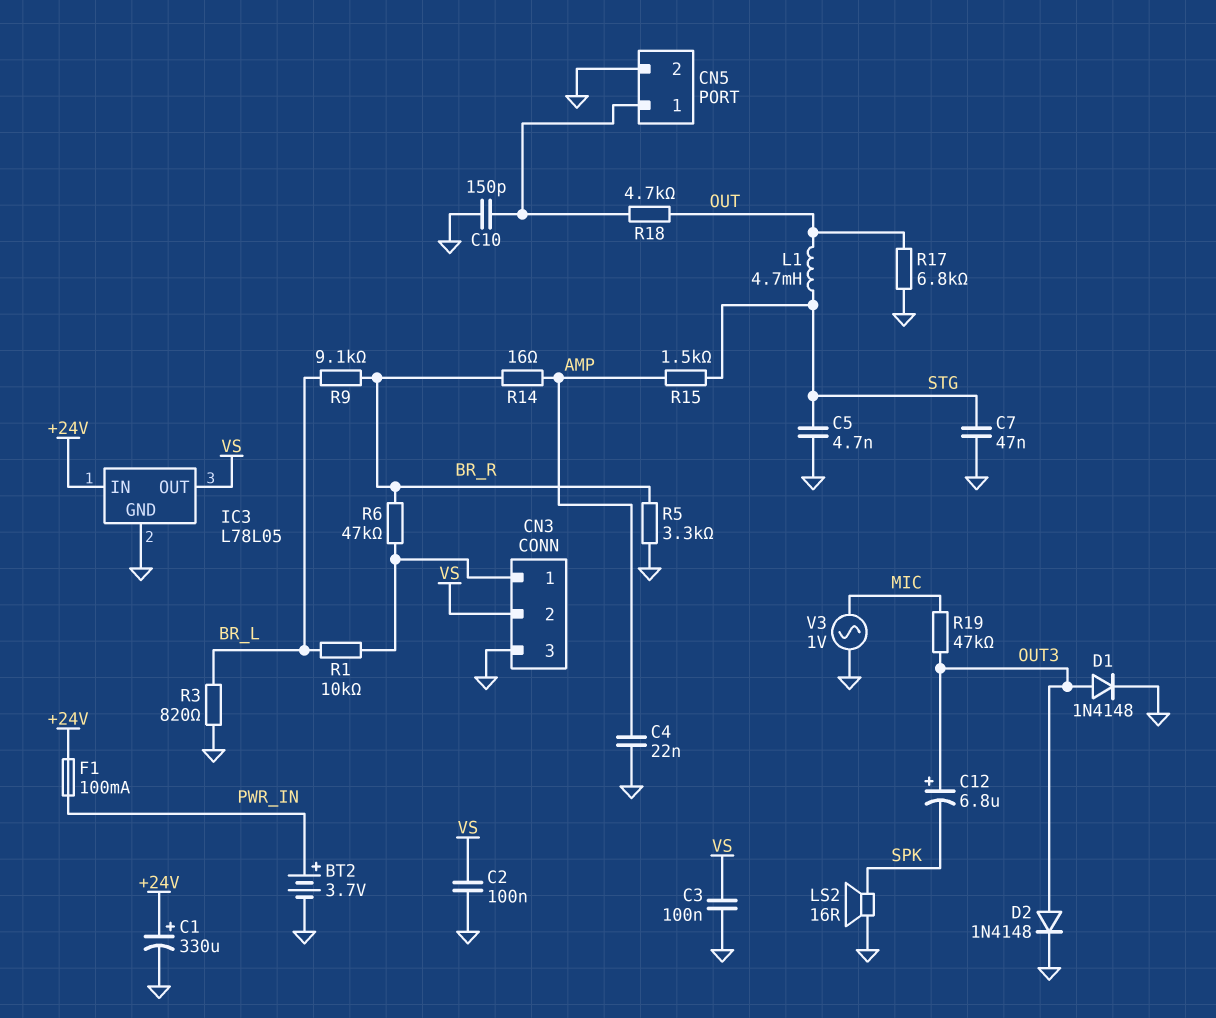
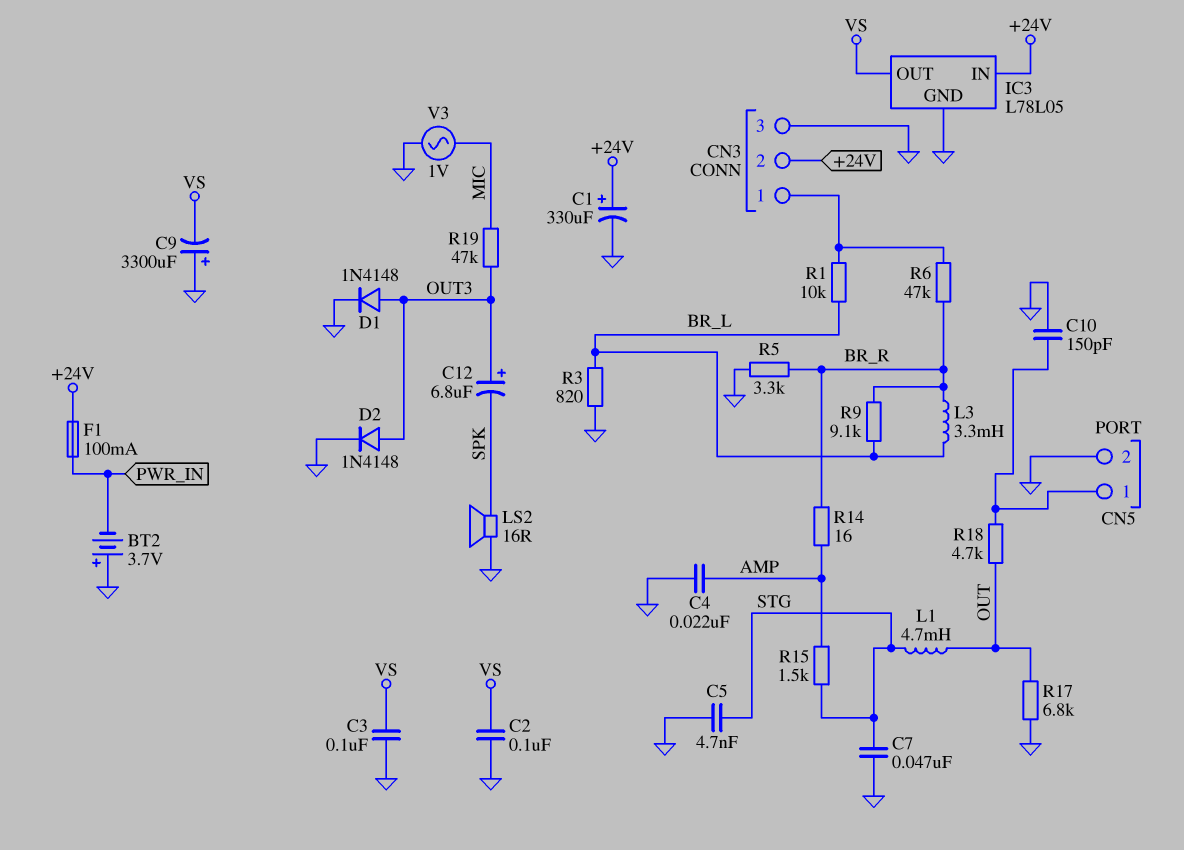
BT2: 3.7V (plus PWR_IN, minus GND) -> 3.7V (plus GND, minus PWR_IN)
C9: none -> 3300uF (plus GND, minus VS)
CN3 pin 2: VS -> +24V
L3: none -> 3.3mH (BR_L, BR_R)

